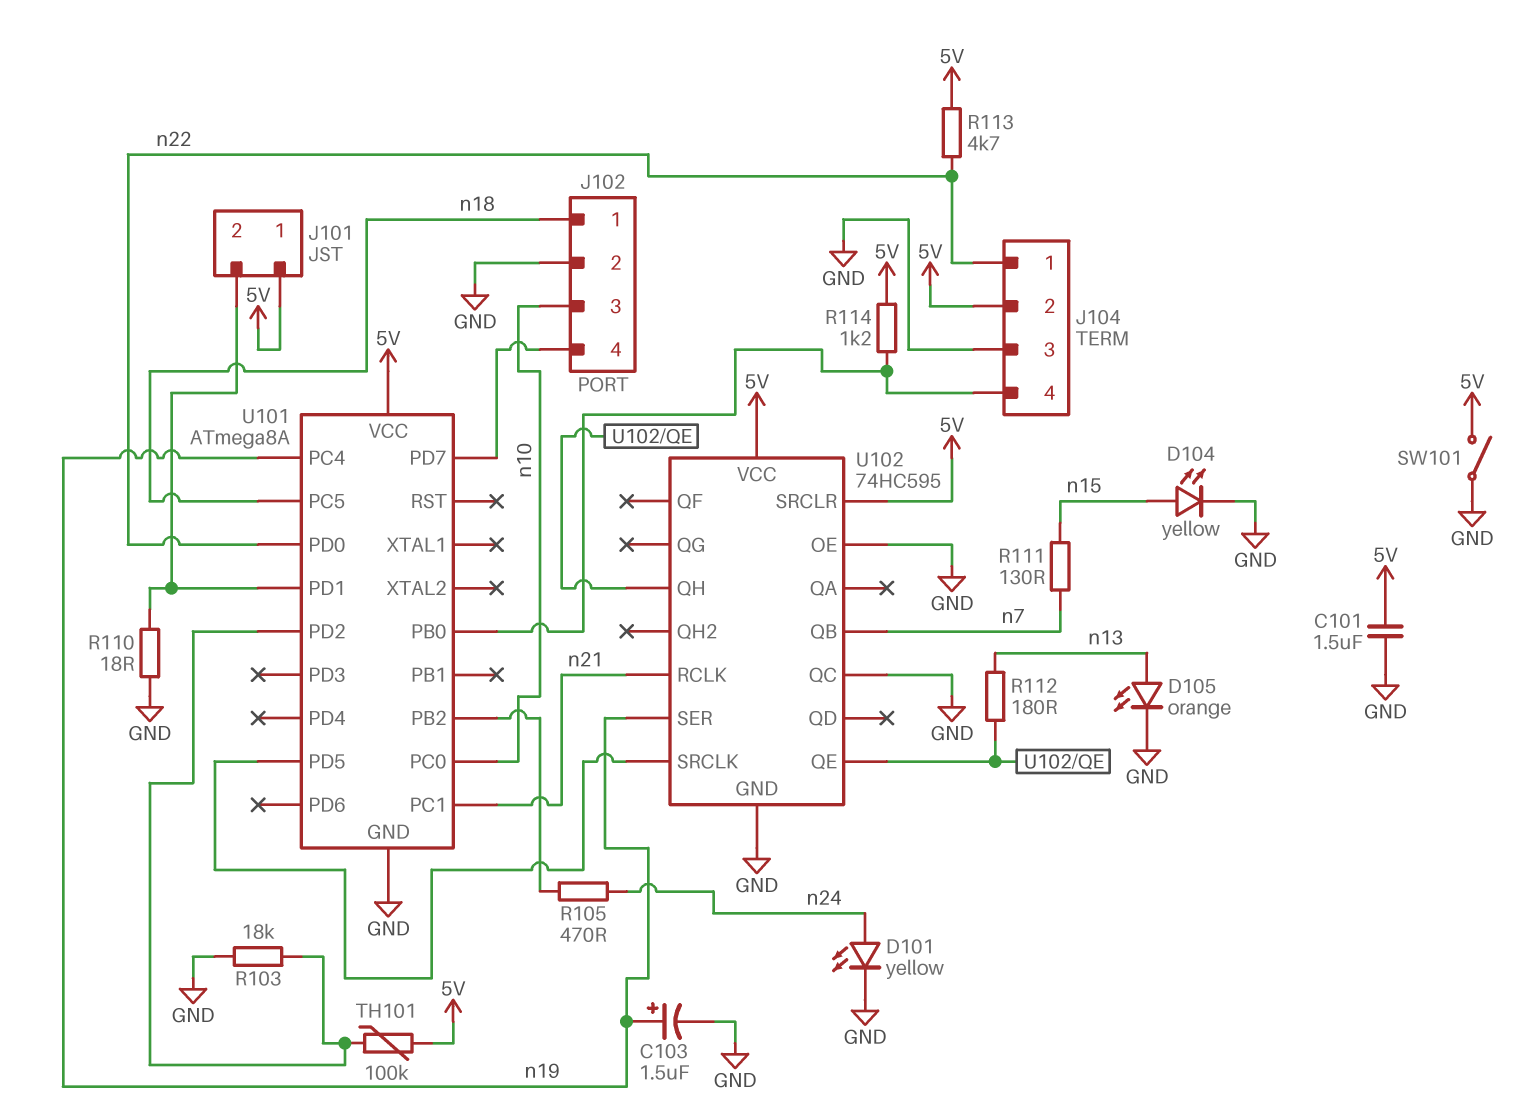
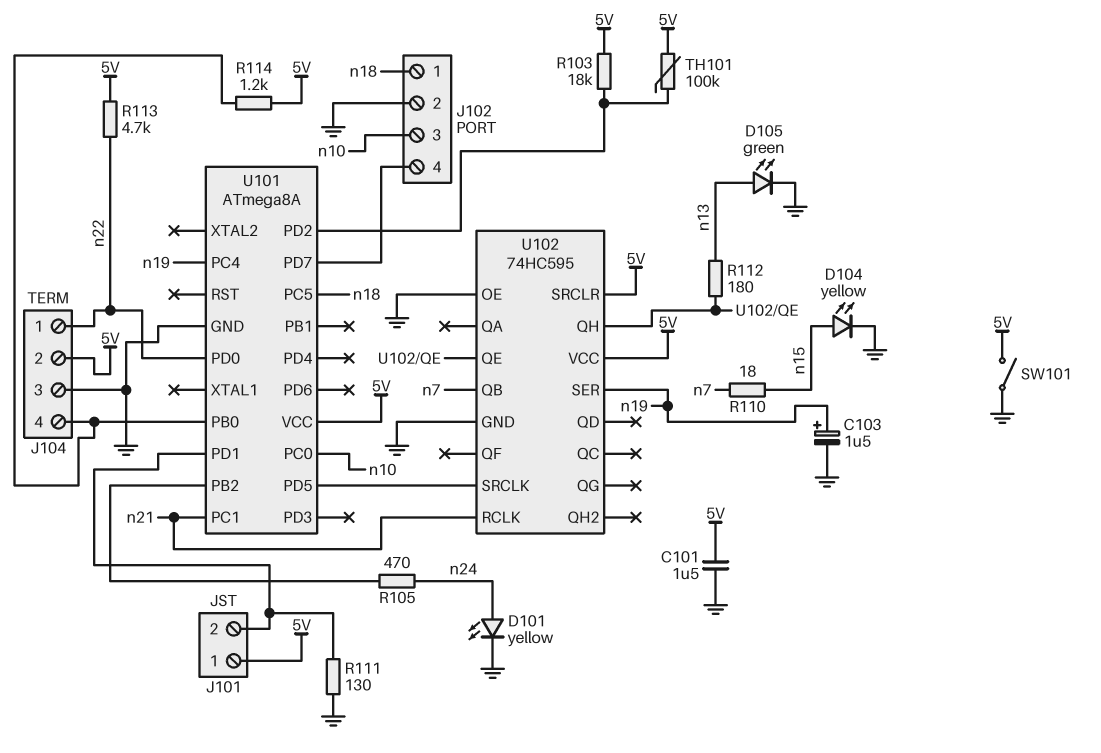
D105: LED orange (A n13, K GND) -> LED green (A n13, K GND)
R103: 18k (GND, U101/PD2) -> 18k (5V, U101/PD2)
R110: 18 (GND, J101/2) -> 18 (n7, n15)
R111: 130 (n7, n15) -> 130 (GND, J101/2)
U102 pin QC: GND -> none

